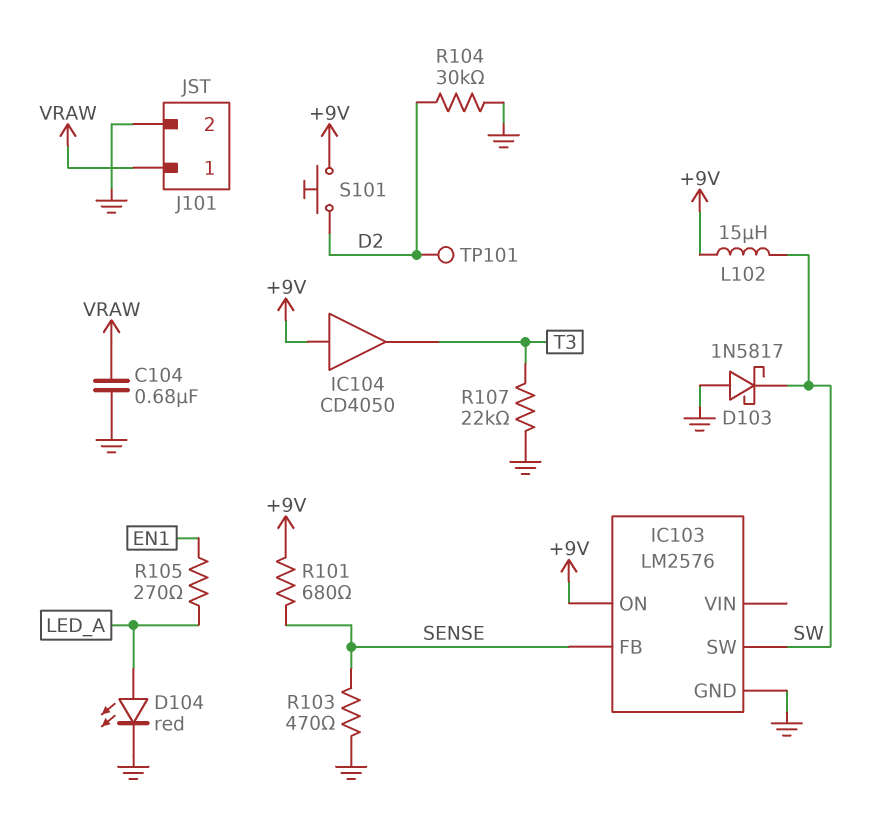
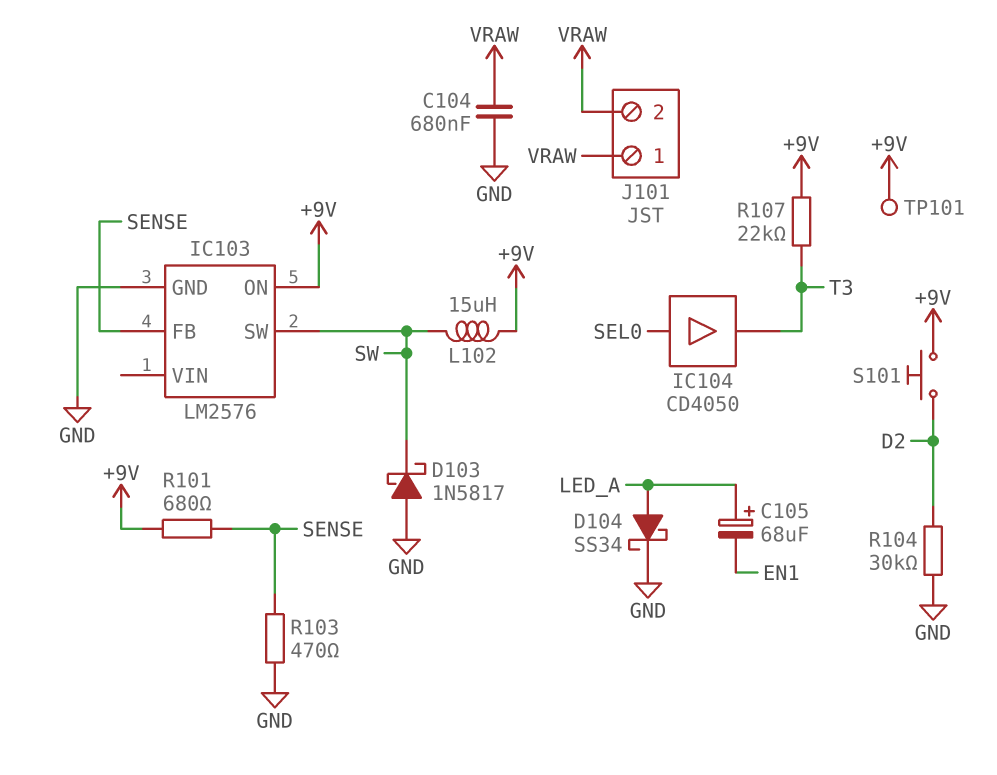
C105: none -> 68uF (plus LED_A, minus EN1)
D104: LED red (A LED_A, K GND) -> schottky SS34 (A LED_A, K GND)
IC104: buffer CD4050 (in +9V, out T3) -> buffer CD4050 (in SEL0, out T3)
J101 pin 2: GND -> VRAW
R105: 270 (EN1, LED_A) -> none
R107: 22k (GND, T3) -> 22k (+9V, T3)
TP101: test point (D2) -> test point (+9V)

